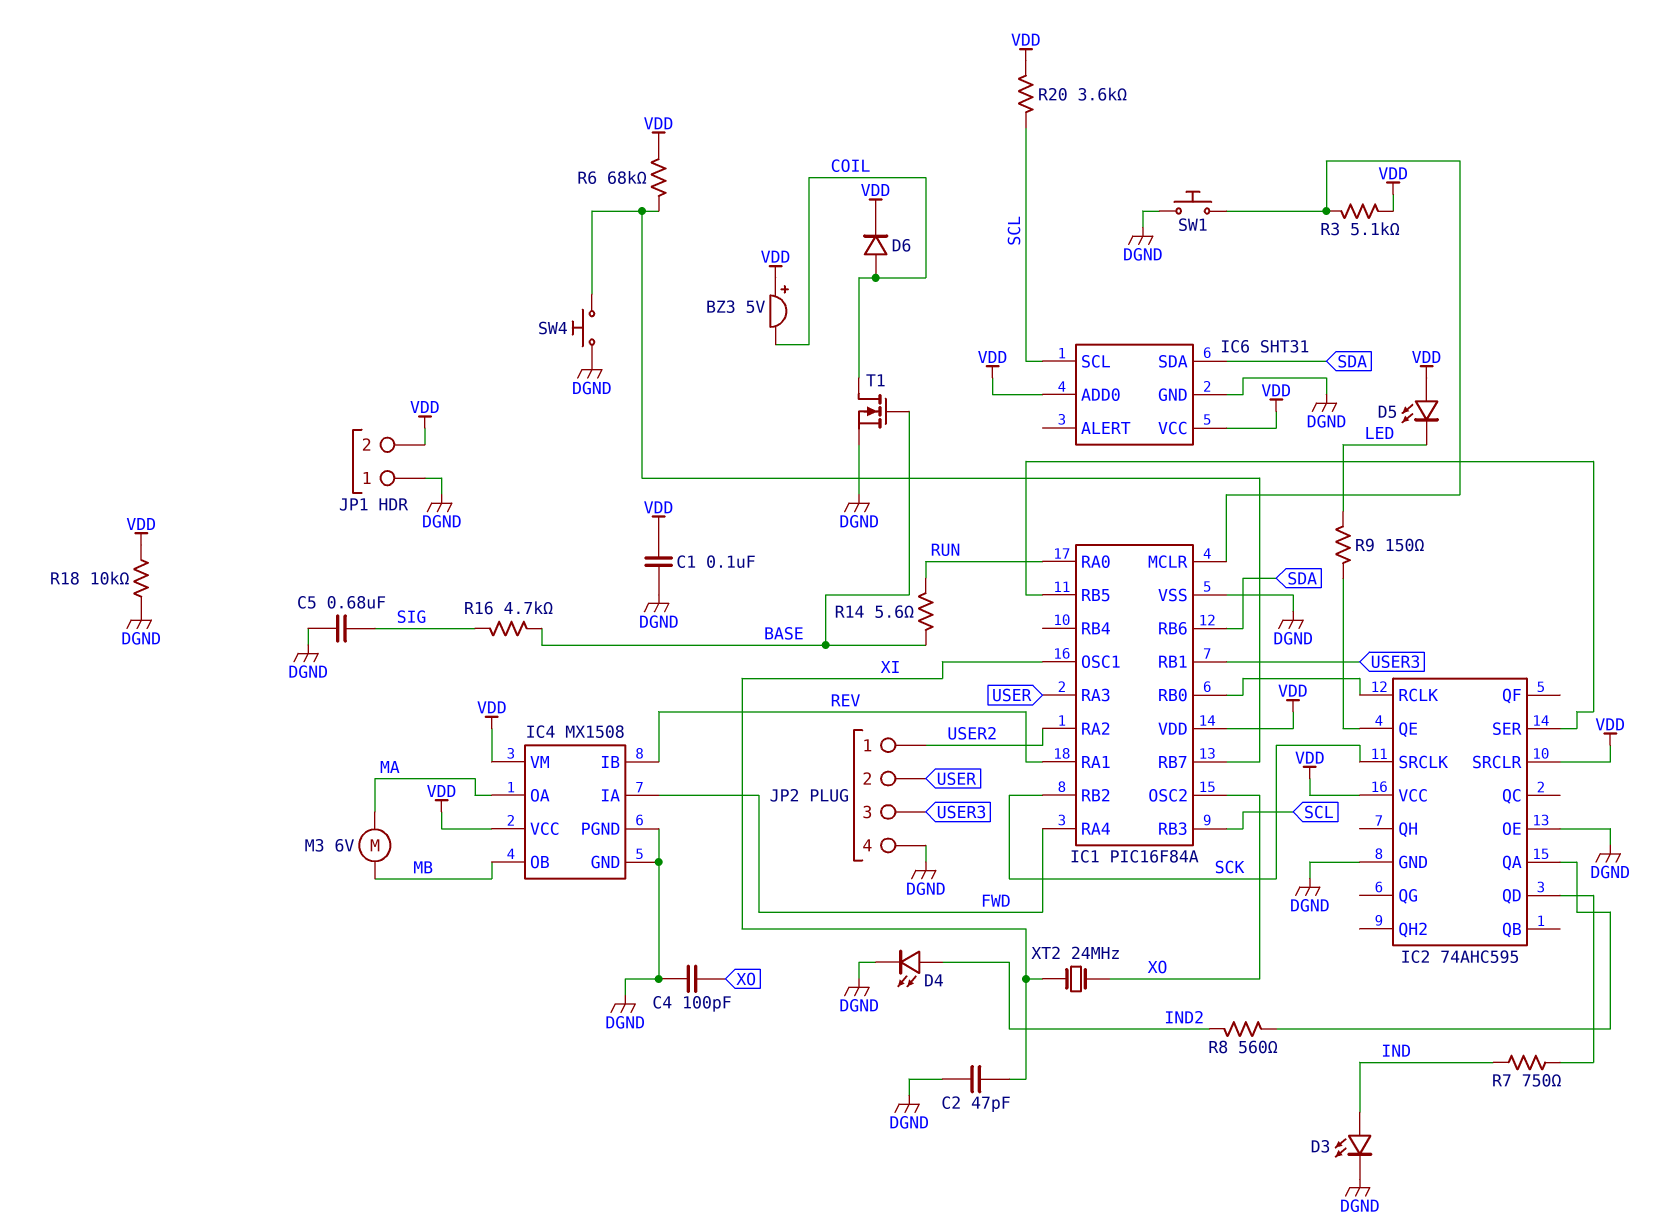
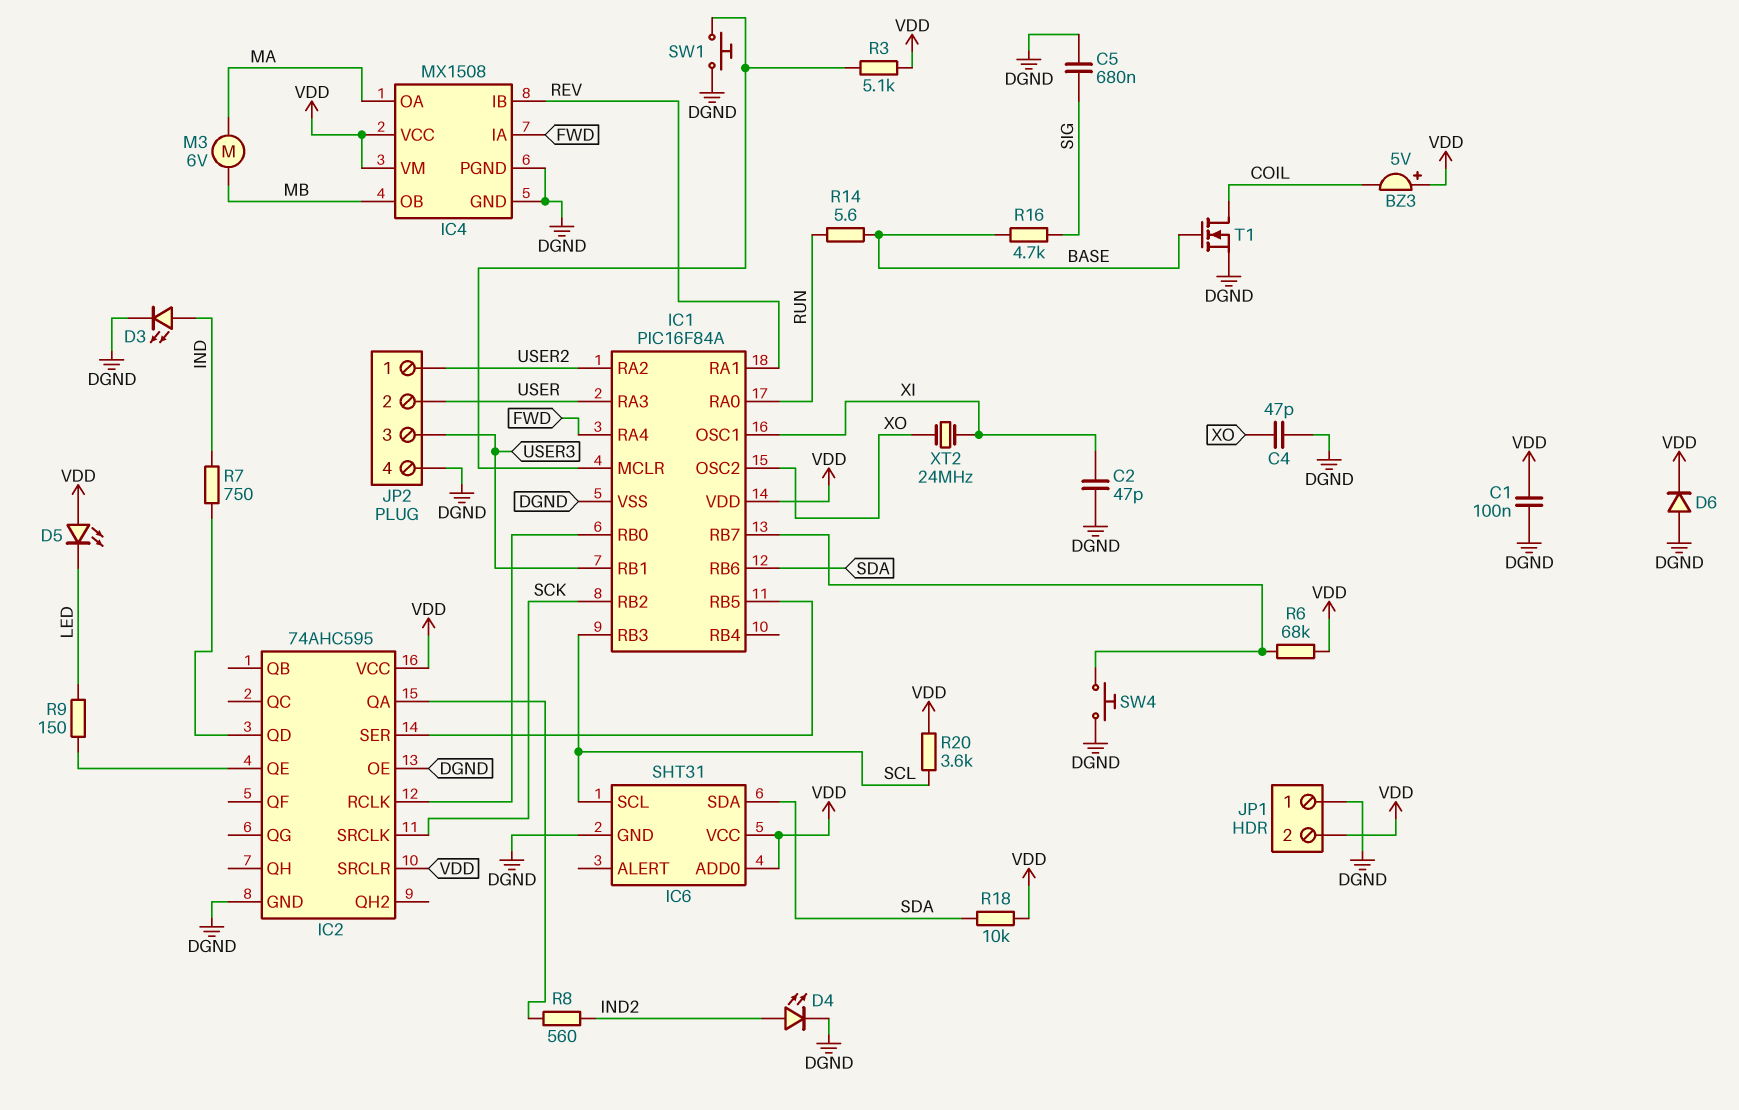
C4: 100pF (DGND, XO) -> 47pF (DGND, XO)
D6: diode (A COIL, K VDD) -> diode (A DGND, K VDD)
R18: 10k (DGND, VDD) -> 10k (SDA, VDD)

